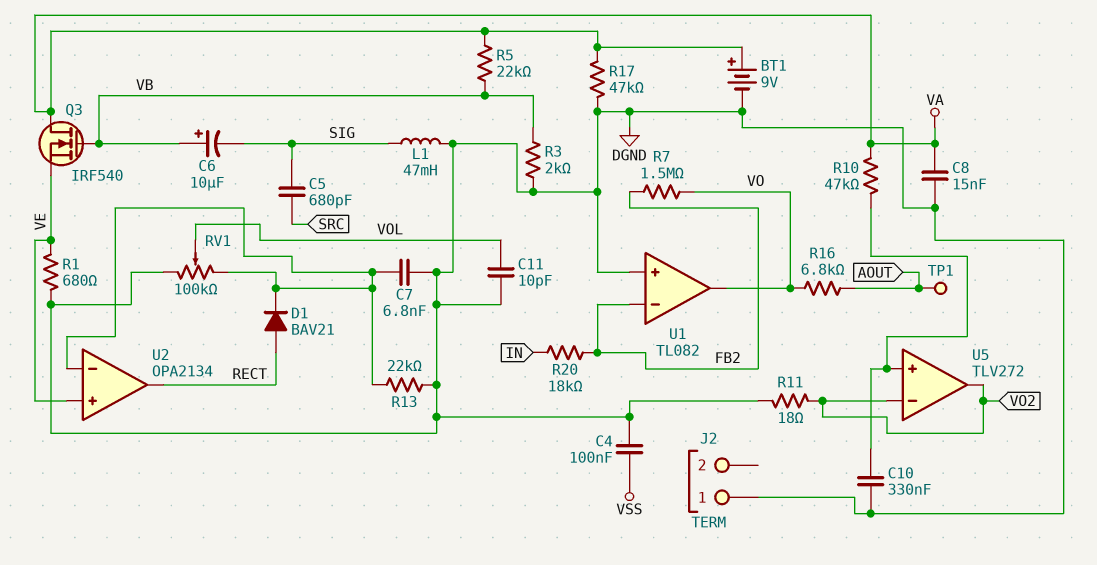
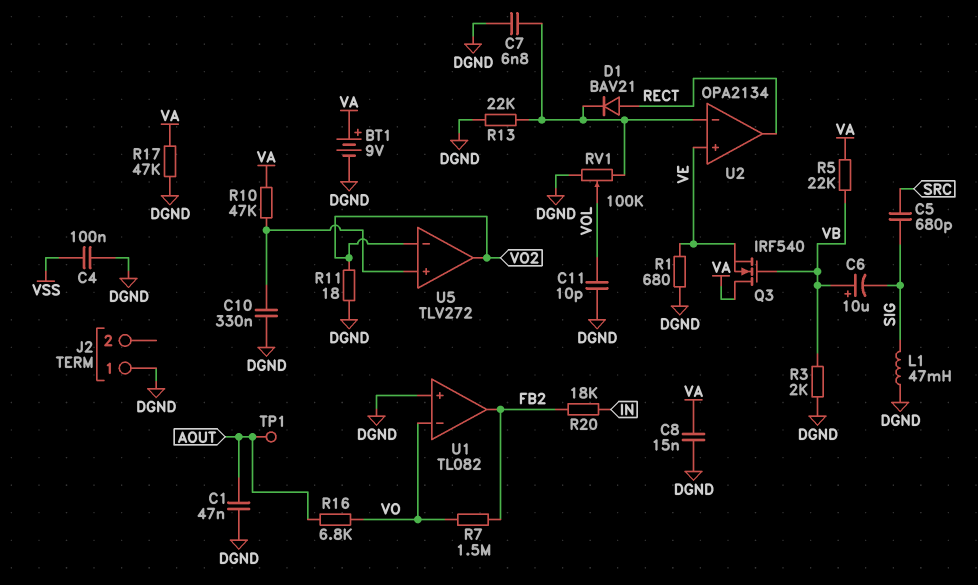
C1: none -> 47nF (AOUT, DGND)
U1 pin in-: FB2 -> VO
U1 pin out: VO -> FB2

